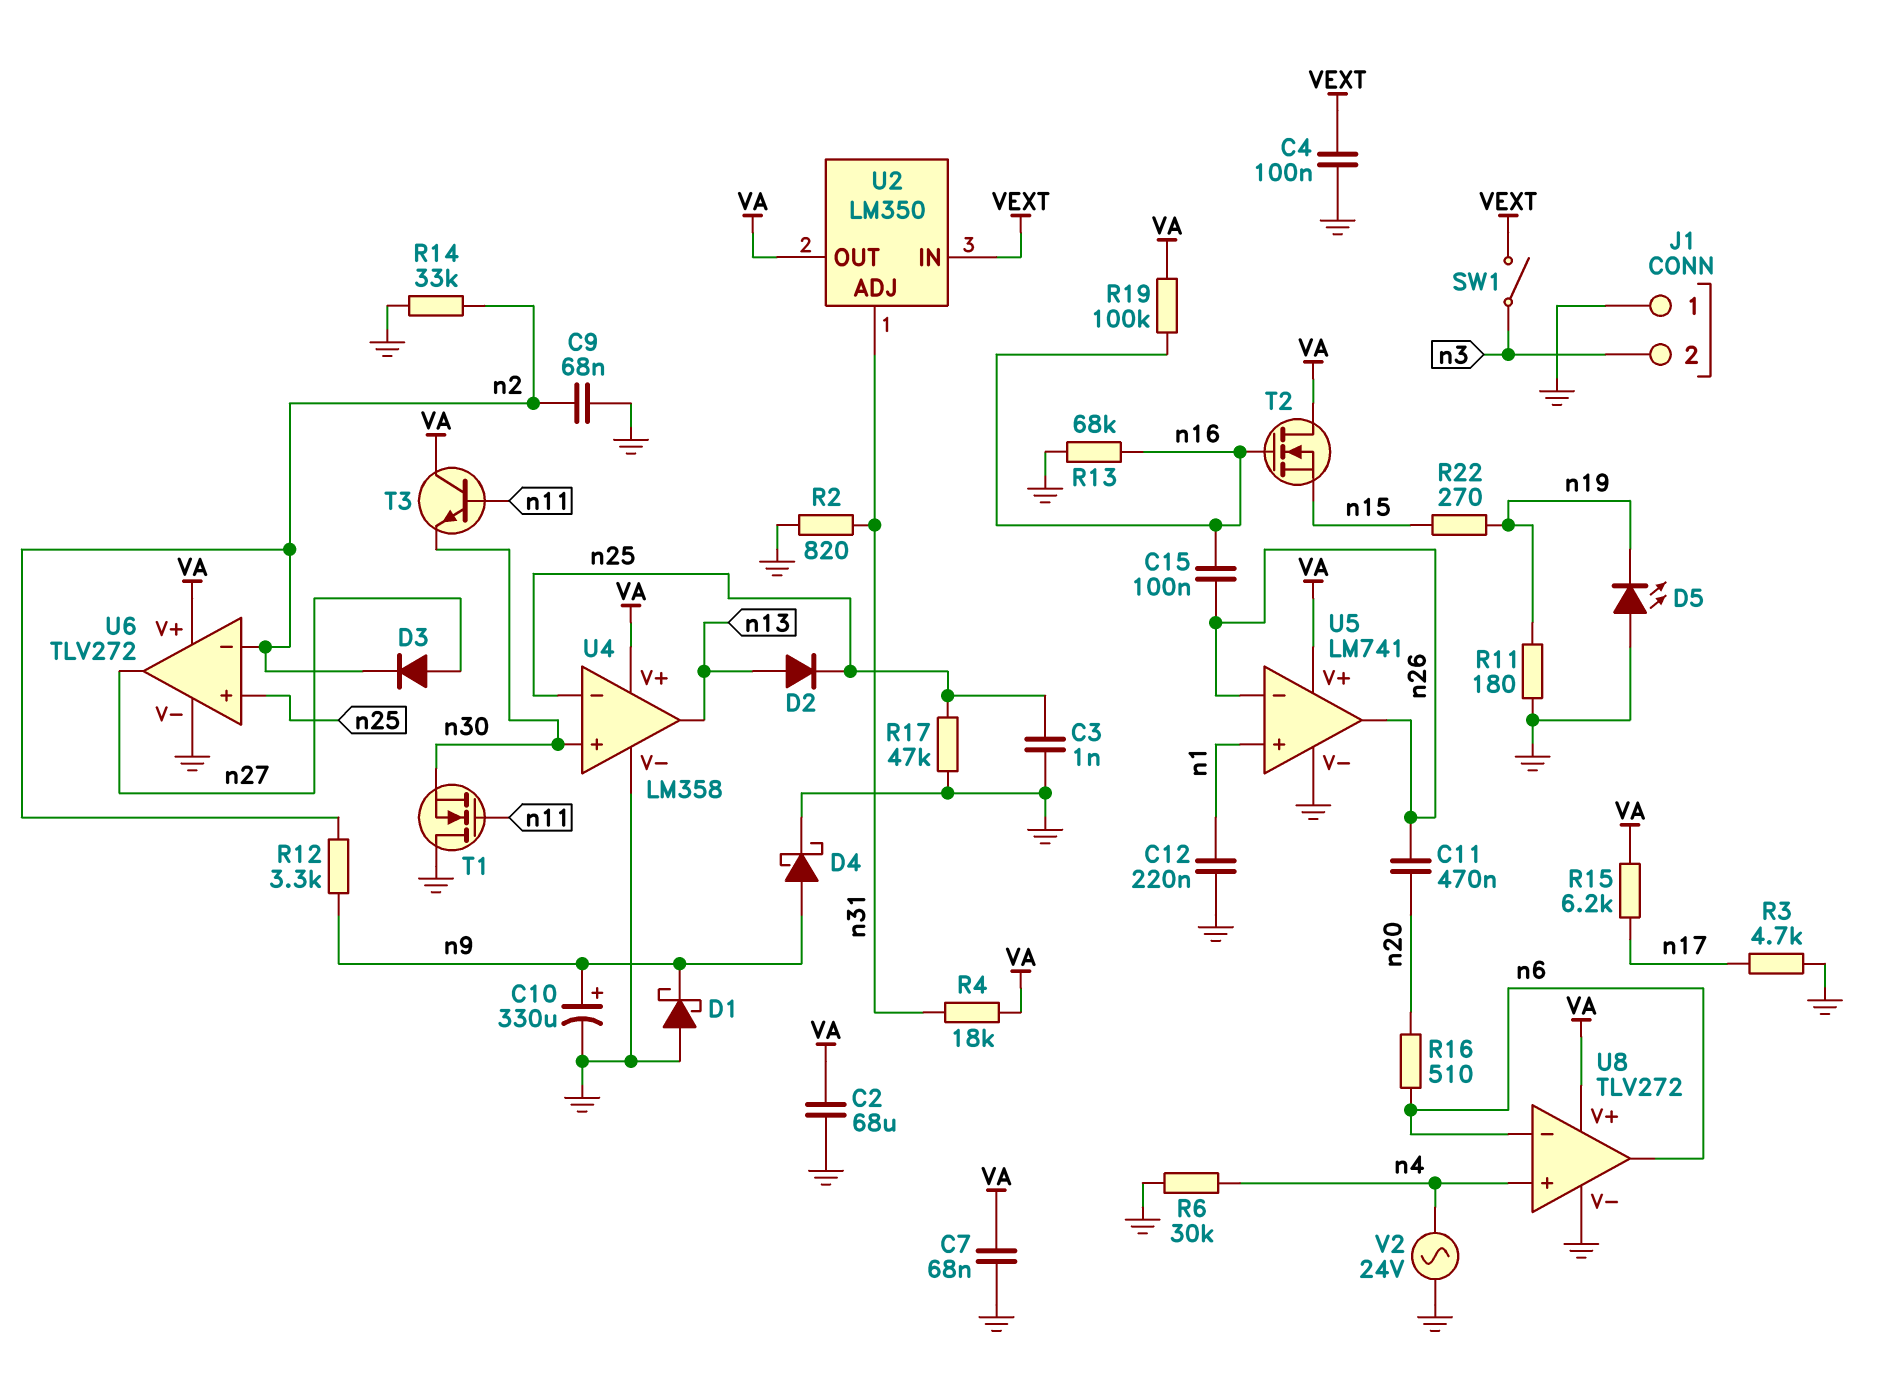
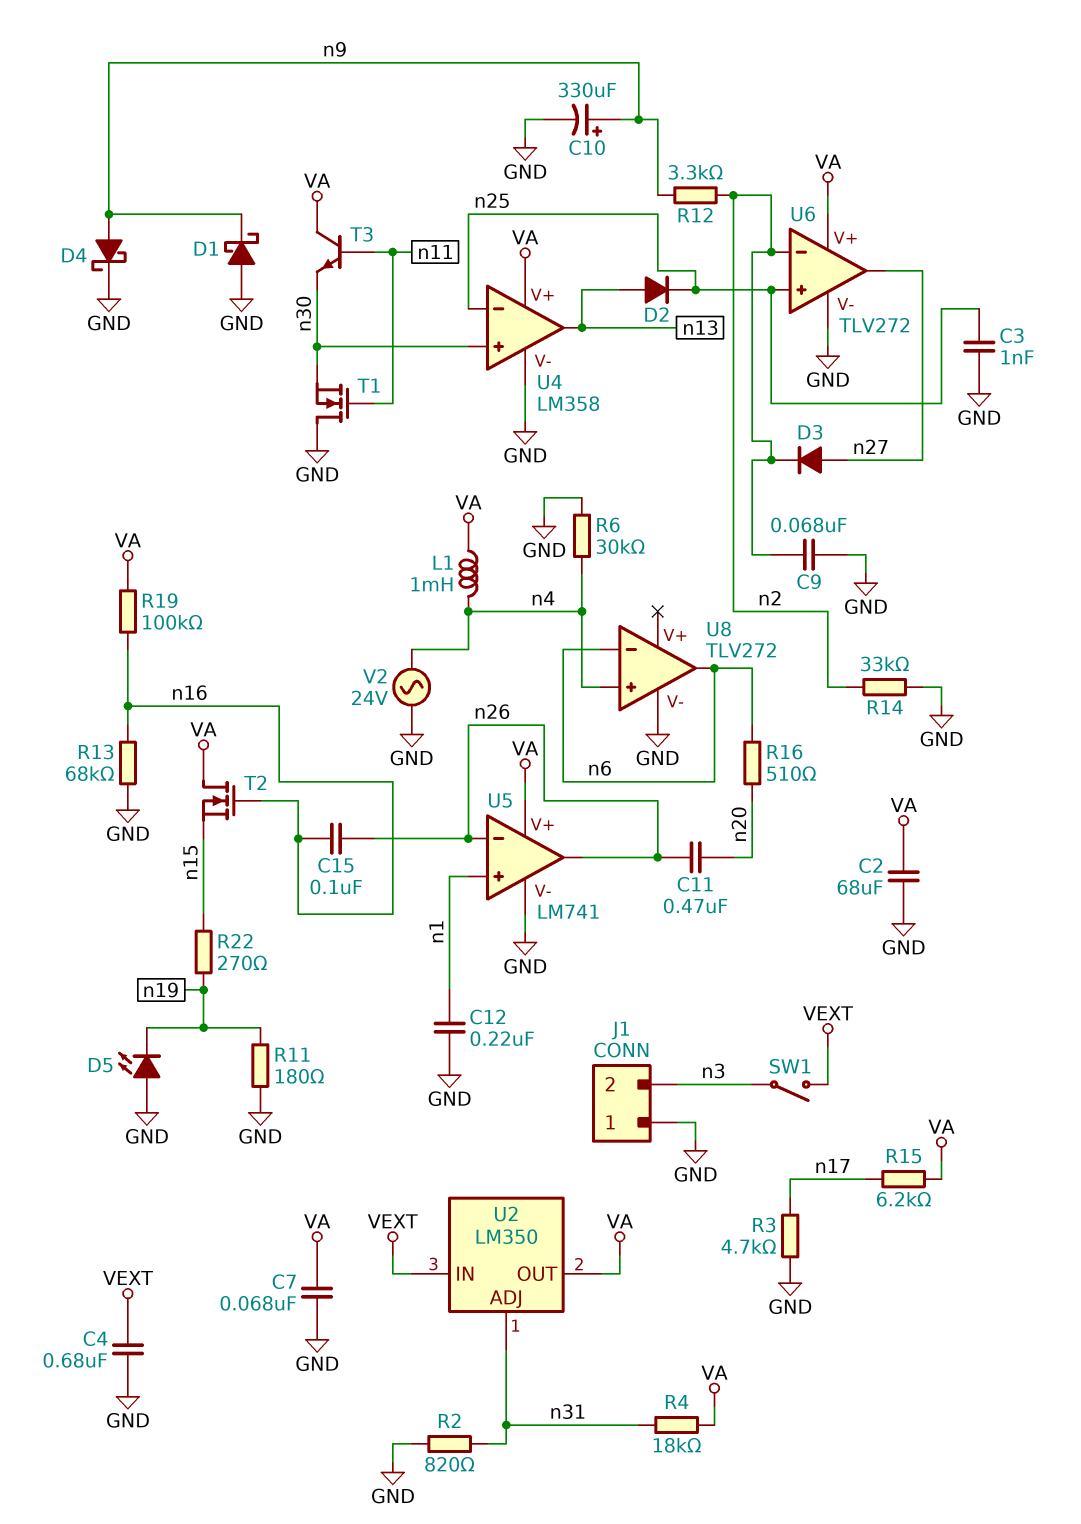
C4: 100nF (GND, VEXT) -> 680nF (GND, VEXT)
L1: none -> 1mH (VA, n4)
R17: 47k (GND, n25) -> none
U8 pin V+: VA -> none

